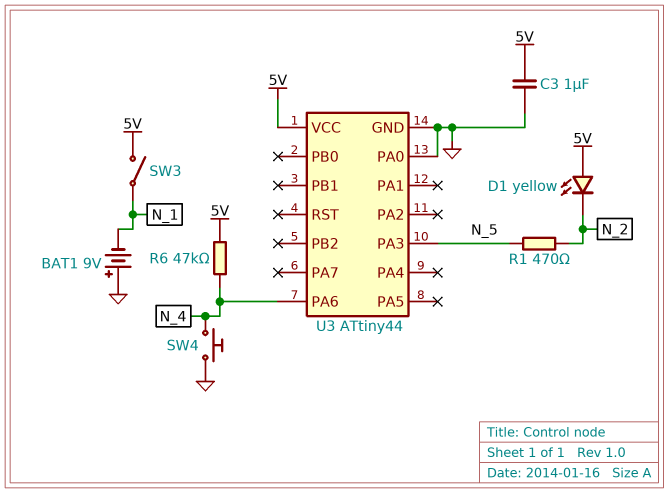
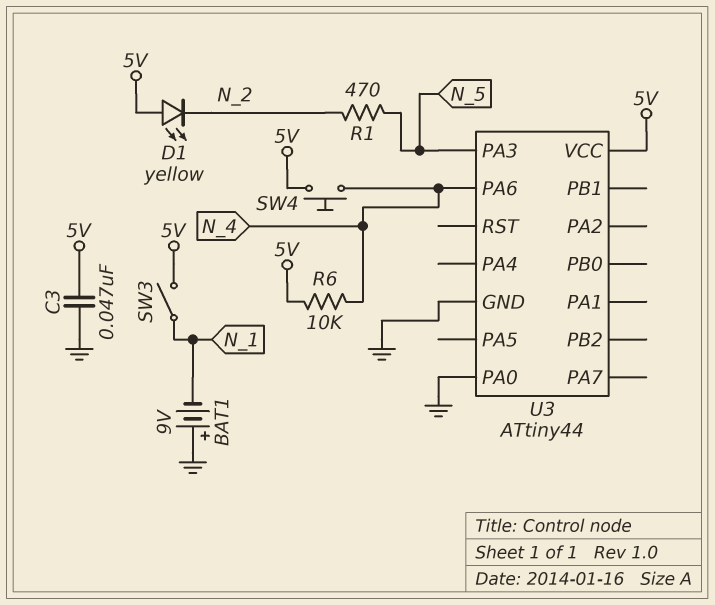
C3: 1uF (5V, GND) -> 47nF (5V, GND)
R6: 47k (5V, N_4) -> 10k (5V, N_4)
SW4: button (GND, N_4) -> button (5V, N_4)

